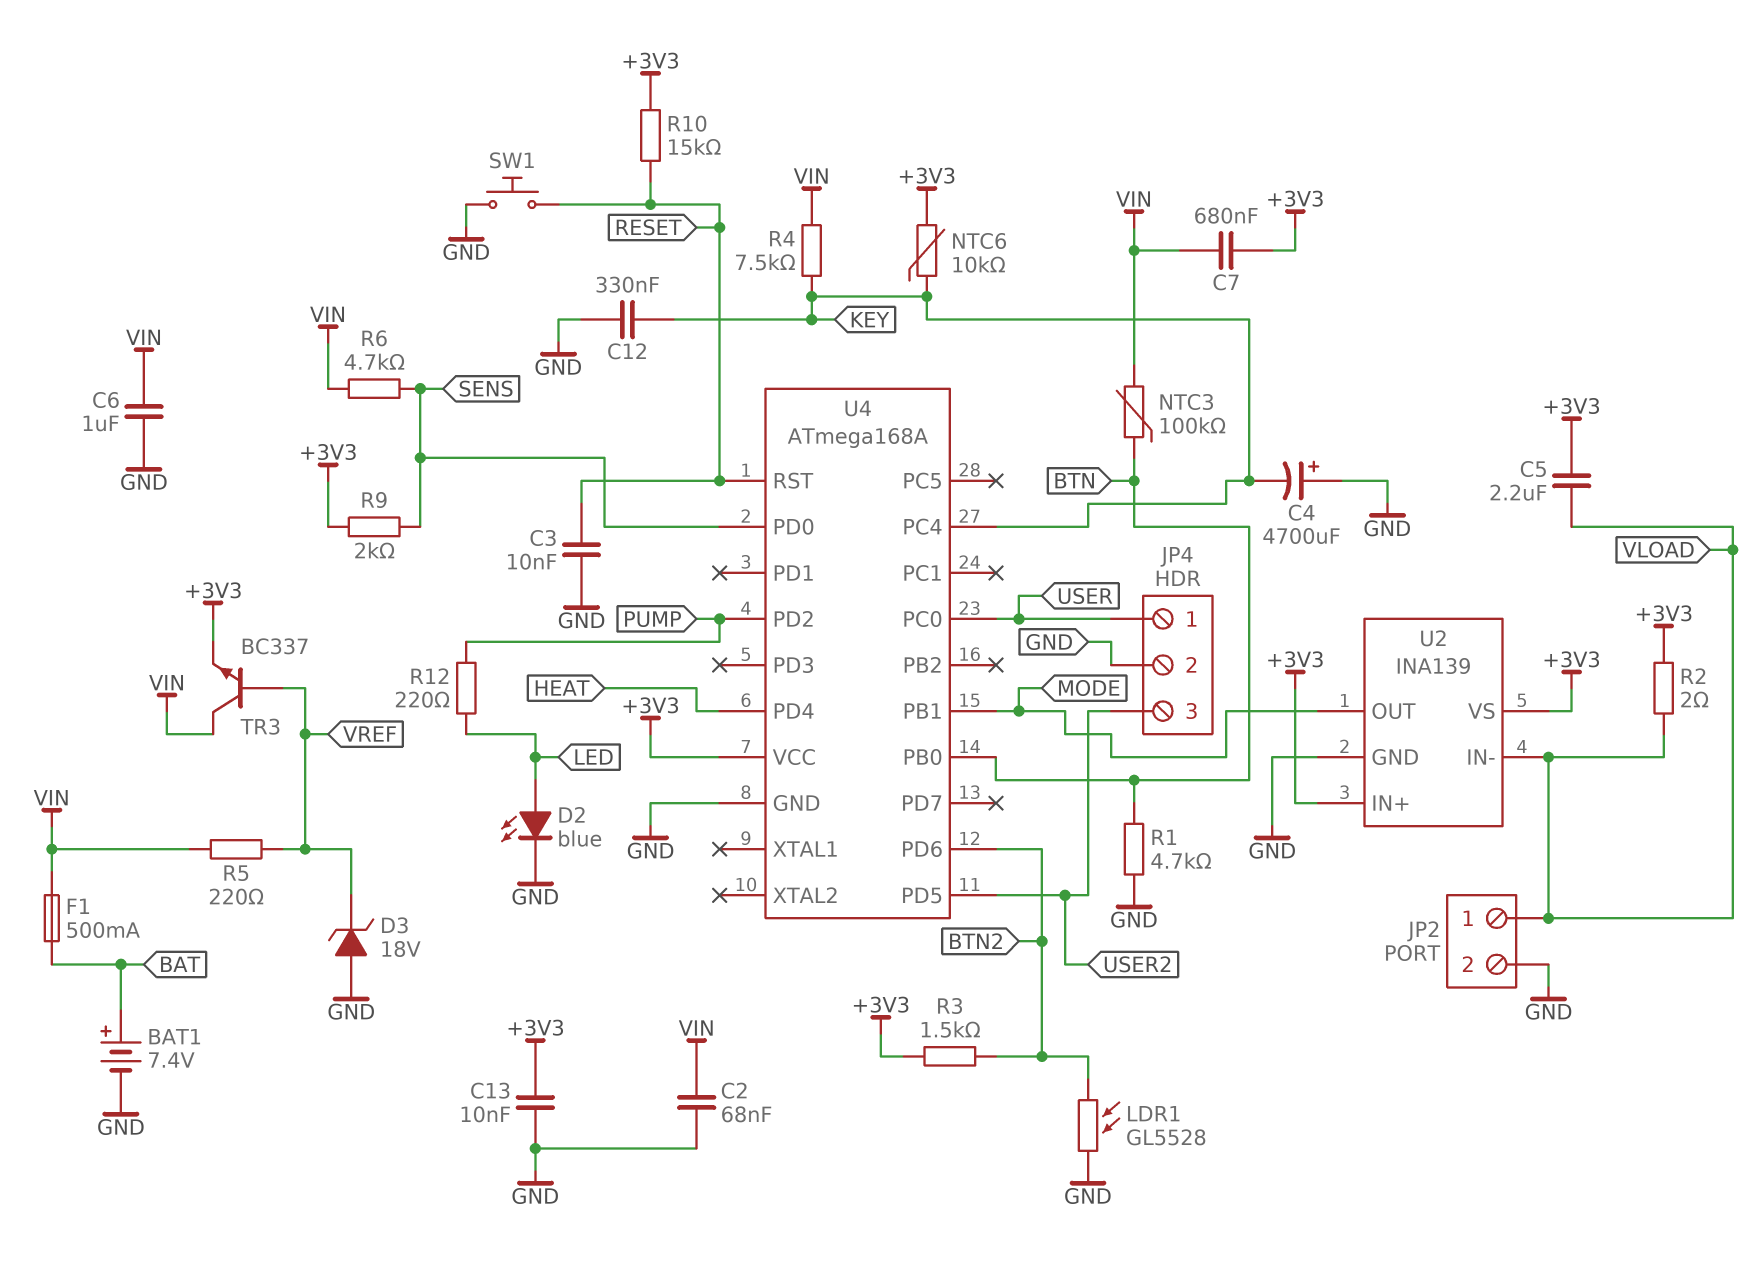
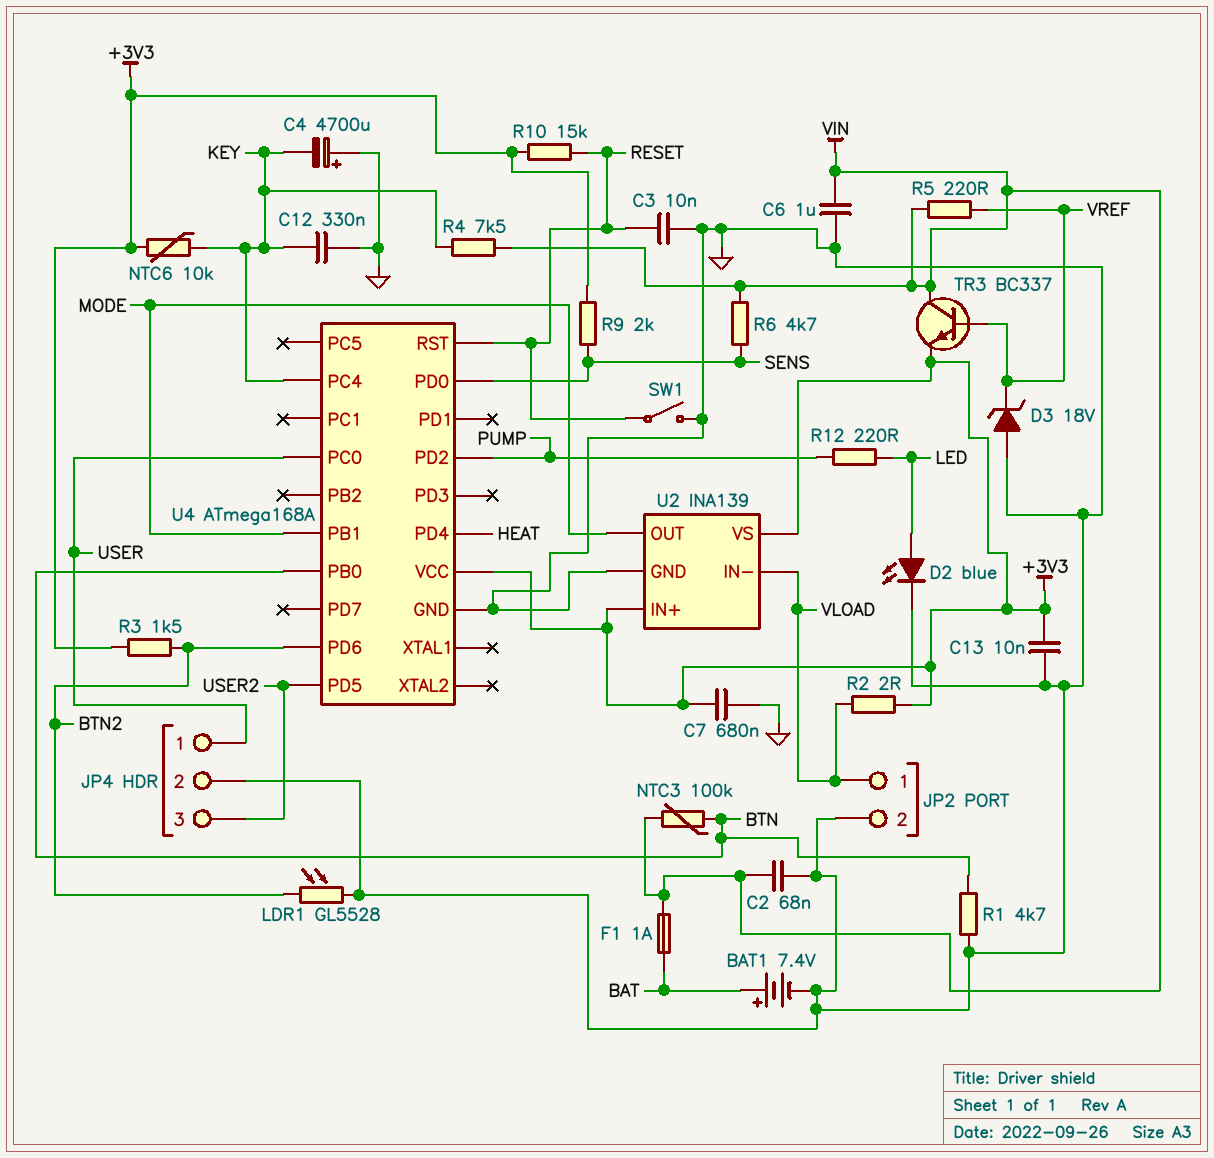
C5: 2.2uF (+3V3, VLOAD) -> none
C7: 680nF (+3V3, VIN) -> 680nF (+3V3, GND)
F1: 500mA (BAT, VIN) -> 1A (BAT, VIN)
SW1: button (GND, RESET) -> switch (GND, RESET)

